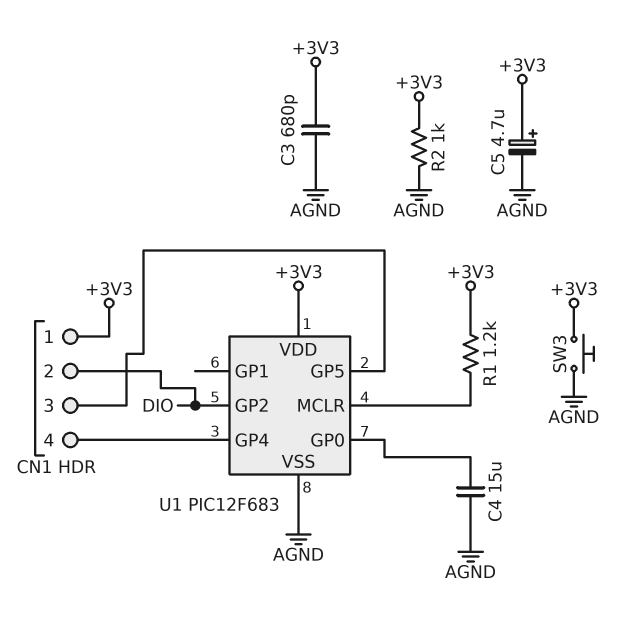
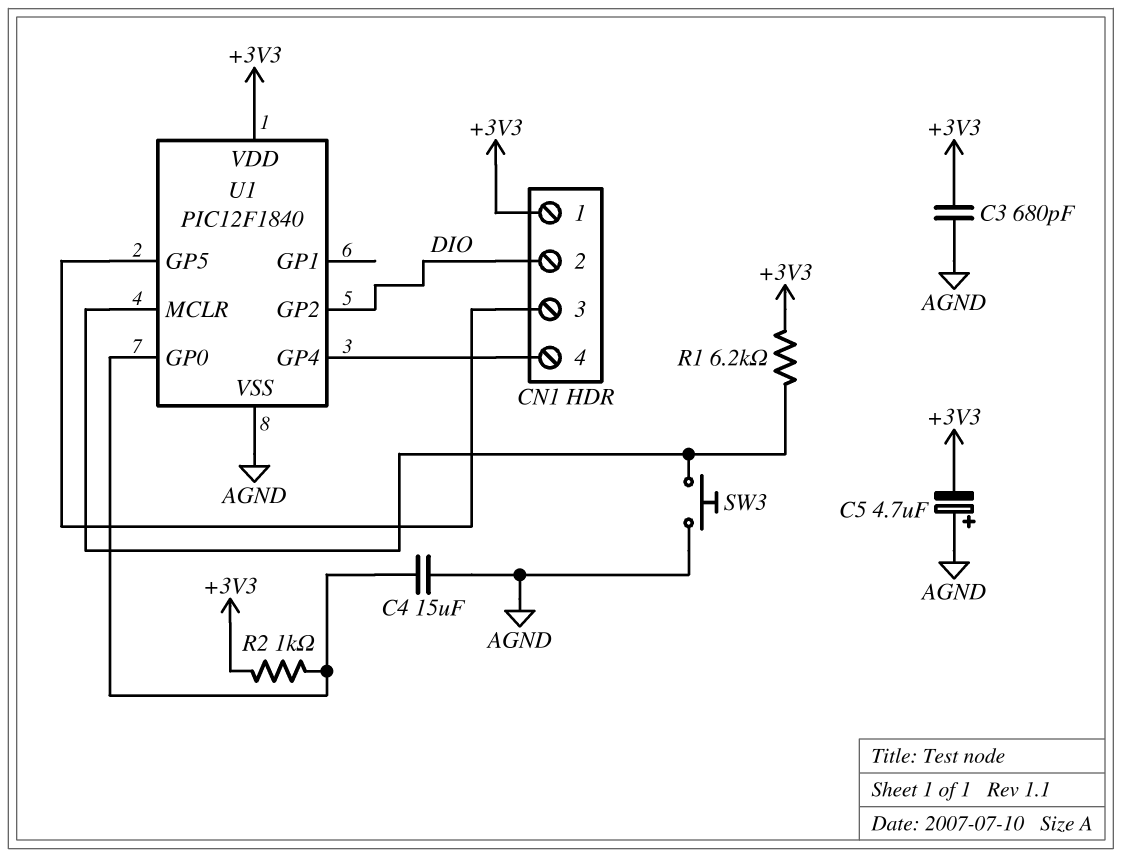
C5: 4.7uF (plus +3V3, minus AGND) -> 4.7uF (plus AGND, minus +3V3)
R1: 1.2k (+3V3, U1/MCLR) -> 6.2k (+3V3, U1/MCLR)
R2: 1k (+3V3, AGND) -> 1k (+3V3, U1/GP0)
SW3: button (+3V3, AGND) -> button (AGND, U1/MCLR)
U1: PIC12F683 -> PIC12F1840

